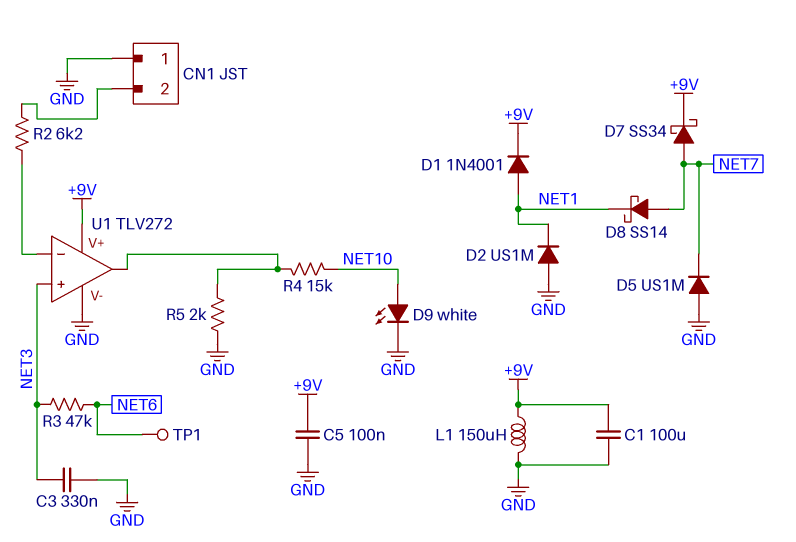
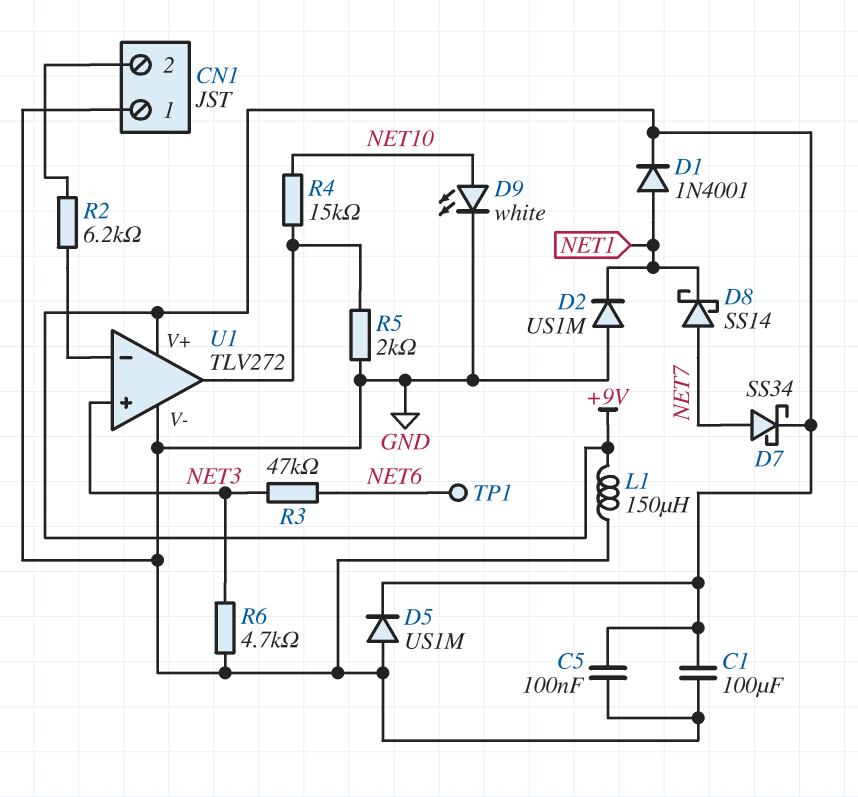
C3: 330nF (GND, NET3) -> none
D5: diode US1M (A GND, K NET7) -> diode US1M (A GND, K +9V)
R6: none -> 4.7k (GND, NET3)

